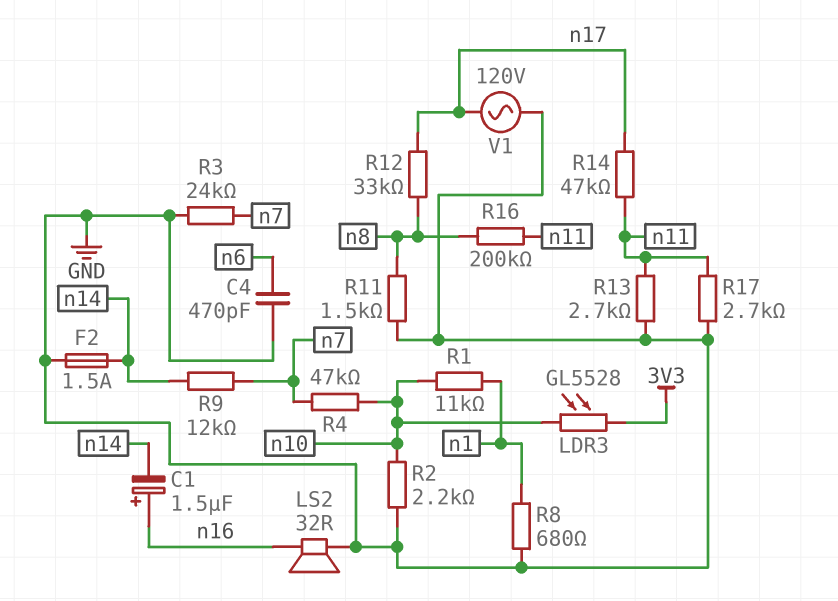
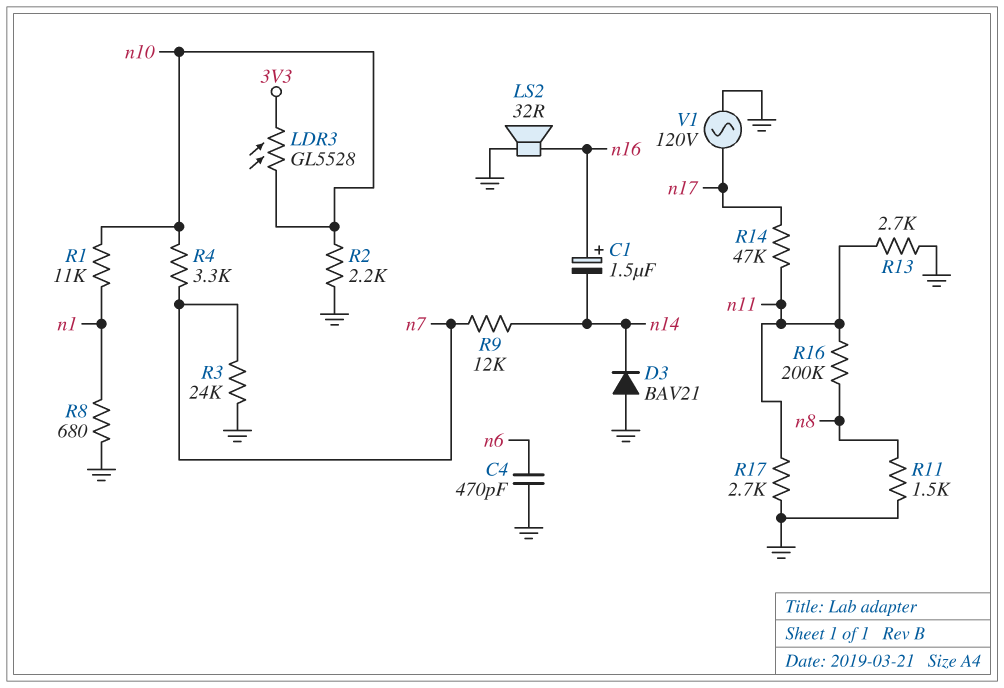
D3: none -> diode BAV21 (A GND, K n14)
F2: 1.5A (GND, n14) -> none
R4: 47k (n7, n10) -> 3.3k (n7, n10)
R12: 33k (n8, n17) -> none

